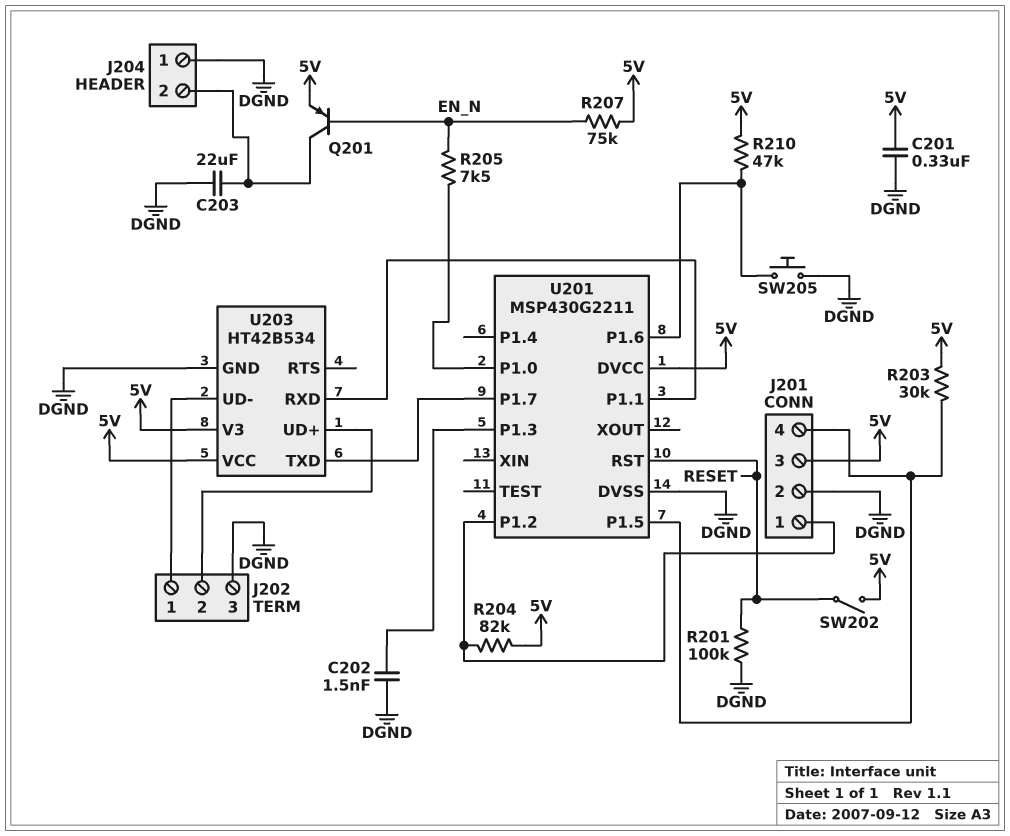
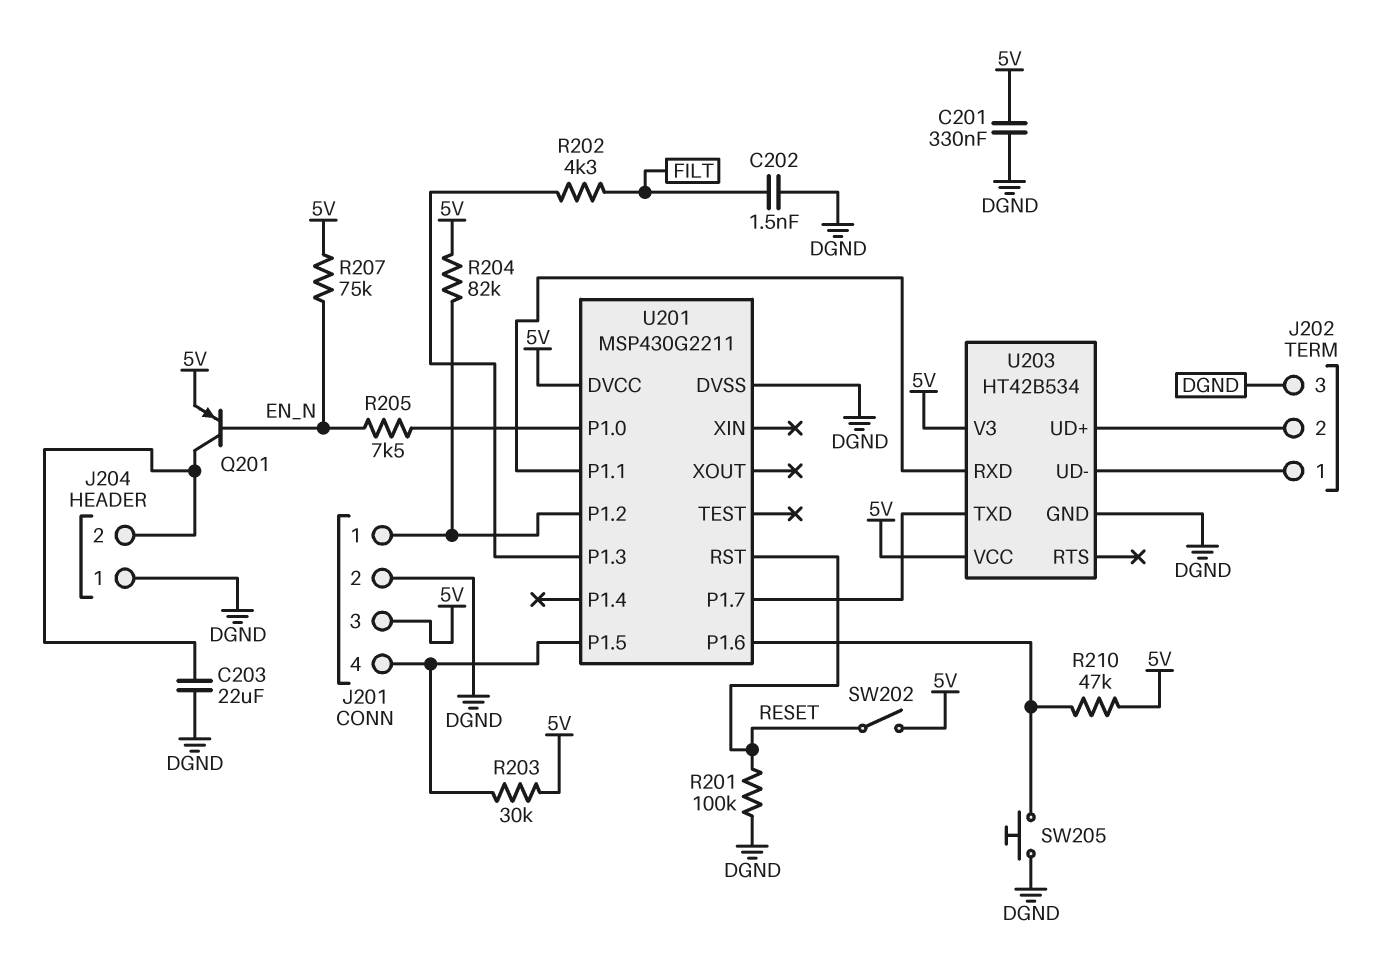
C202: 1.5nF (DGND, U201/P1.3) -> 1.5nF (DGND, FILT)
R202: none -> 4.3k (FILT, U201/P1.3)

